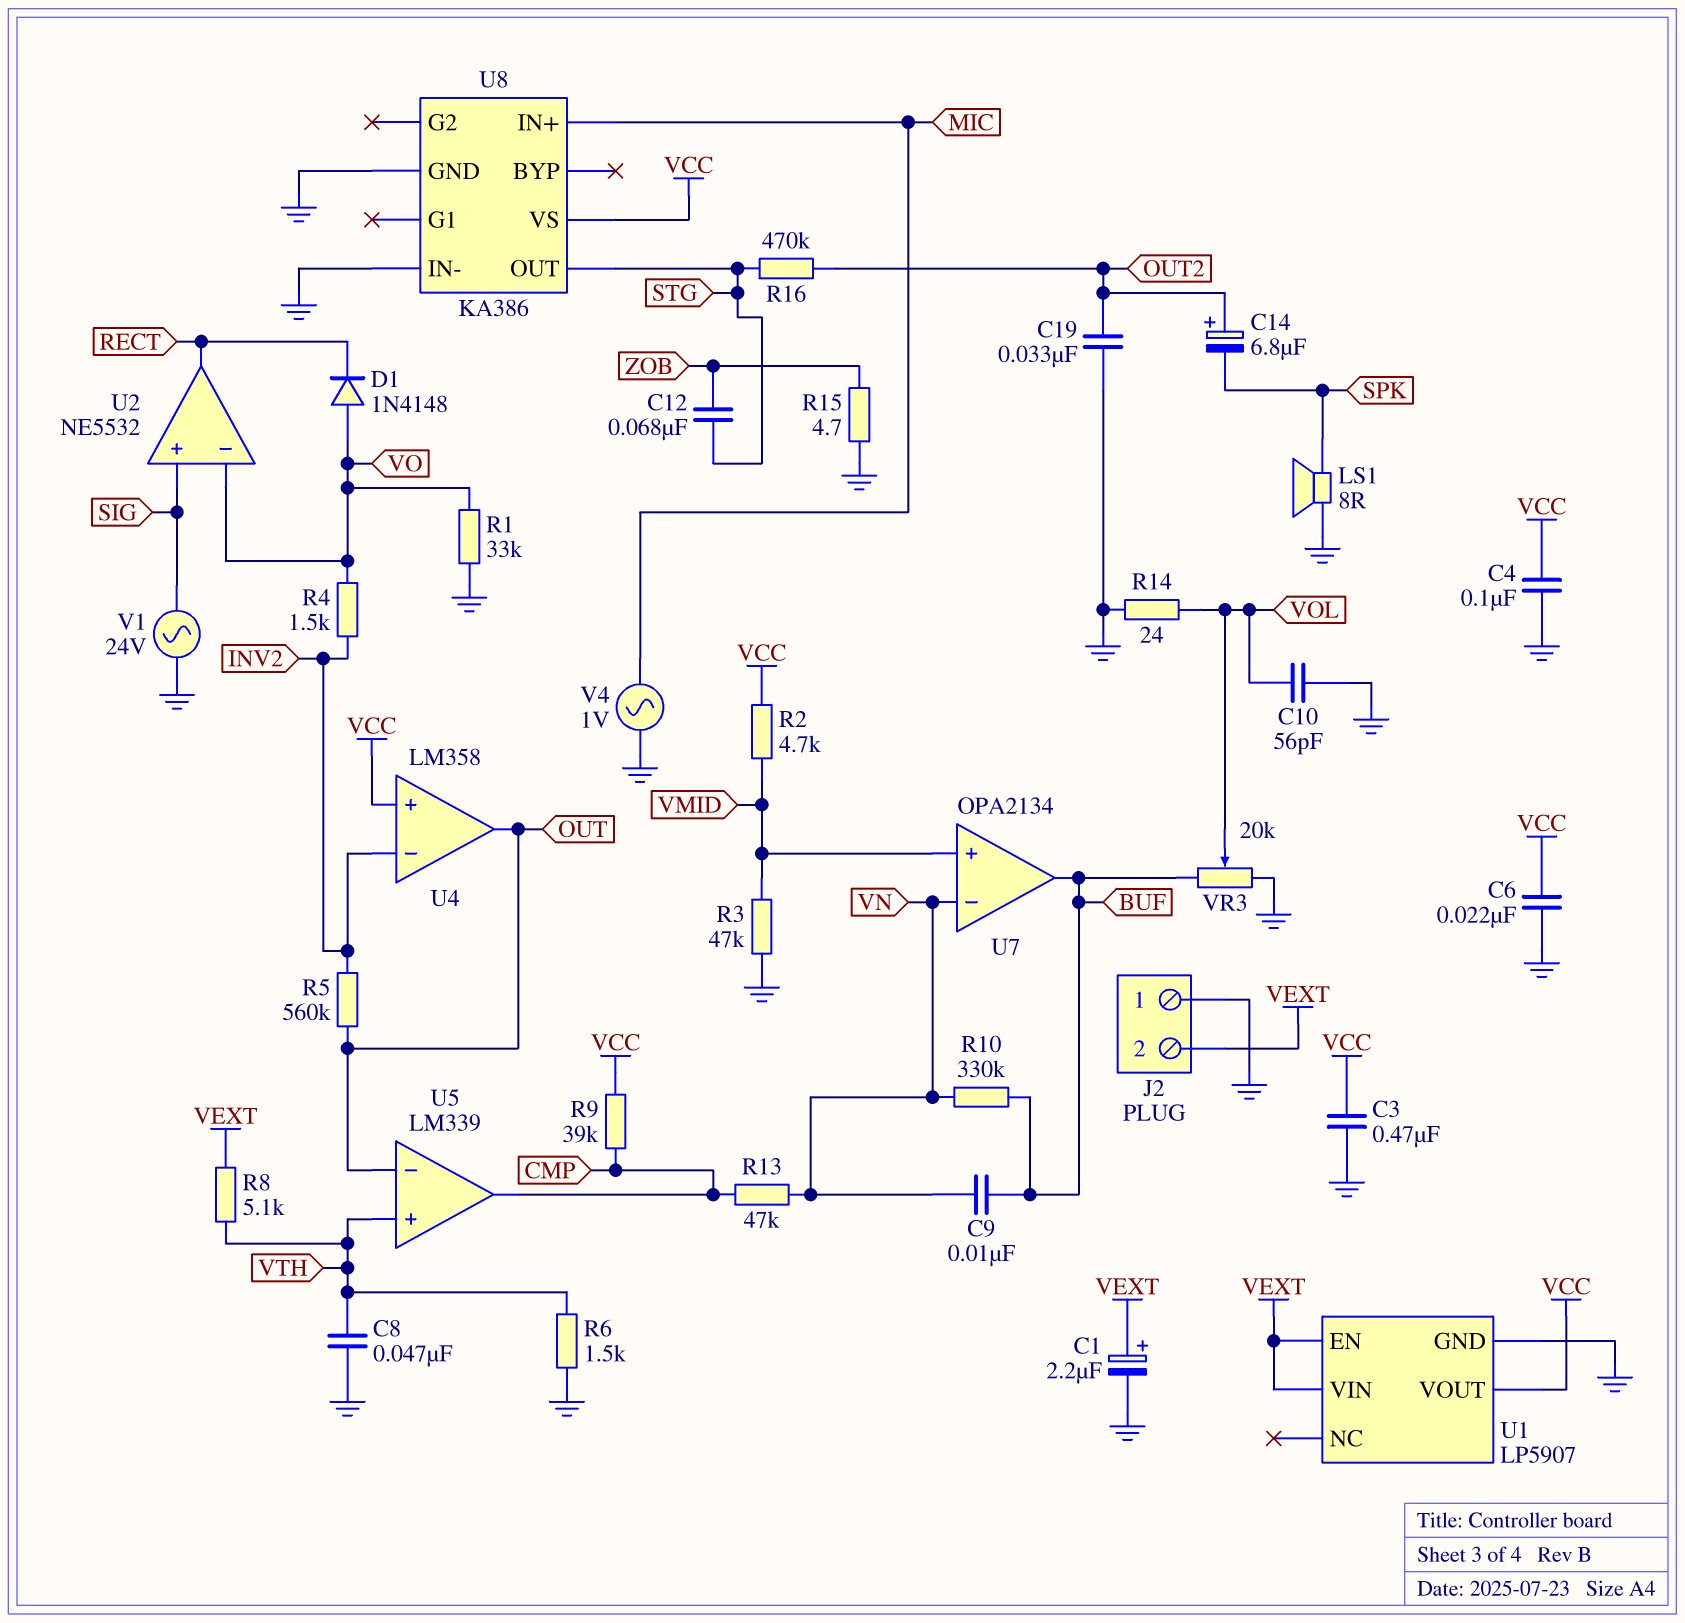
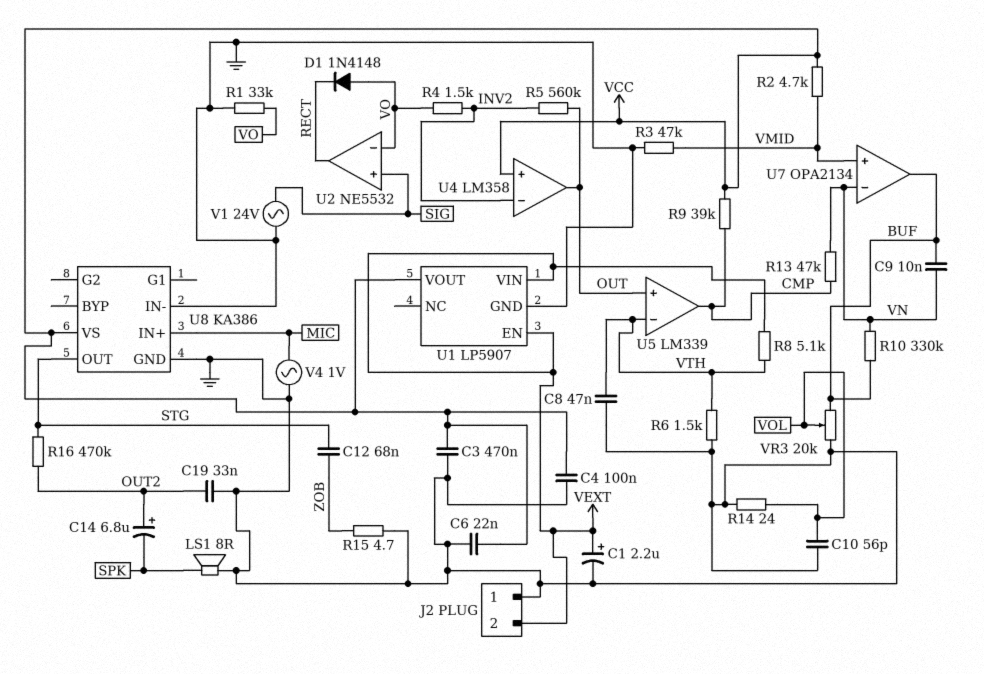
U5 pin in+: VTH -> OUT
U5 pin in-: OUT -> VTH

